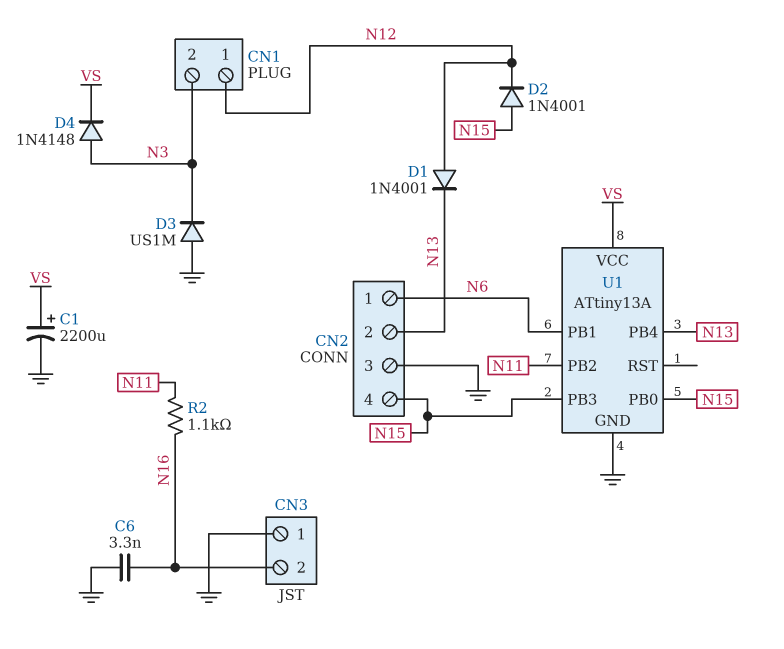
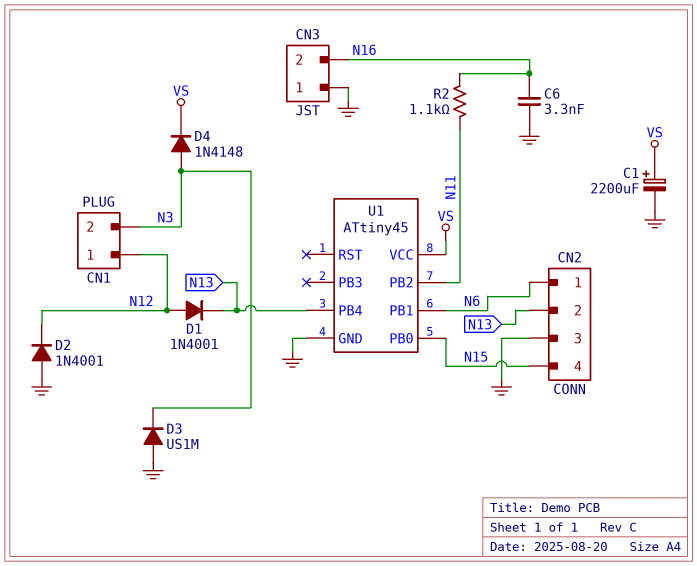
D2: diode 1N4001 (A N15, K N12) -> diode 1N4001 (A GND, K N12)
U1: ATtiny13A -> ATtiny45
U1 pin PB3: N15 -> none

